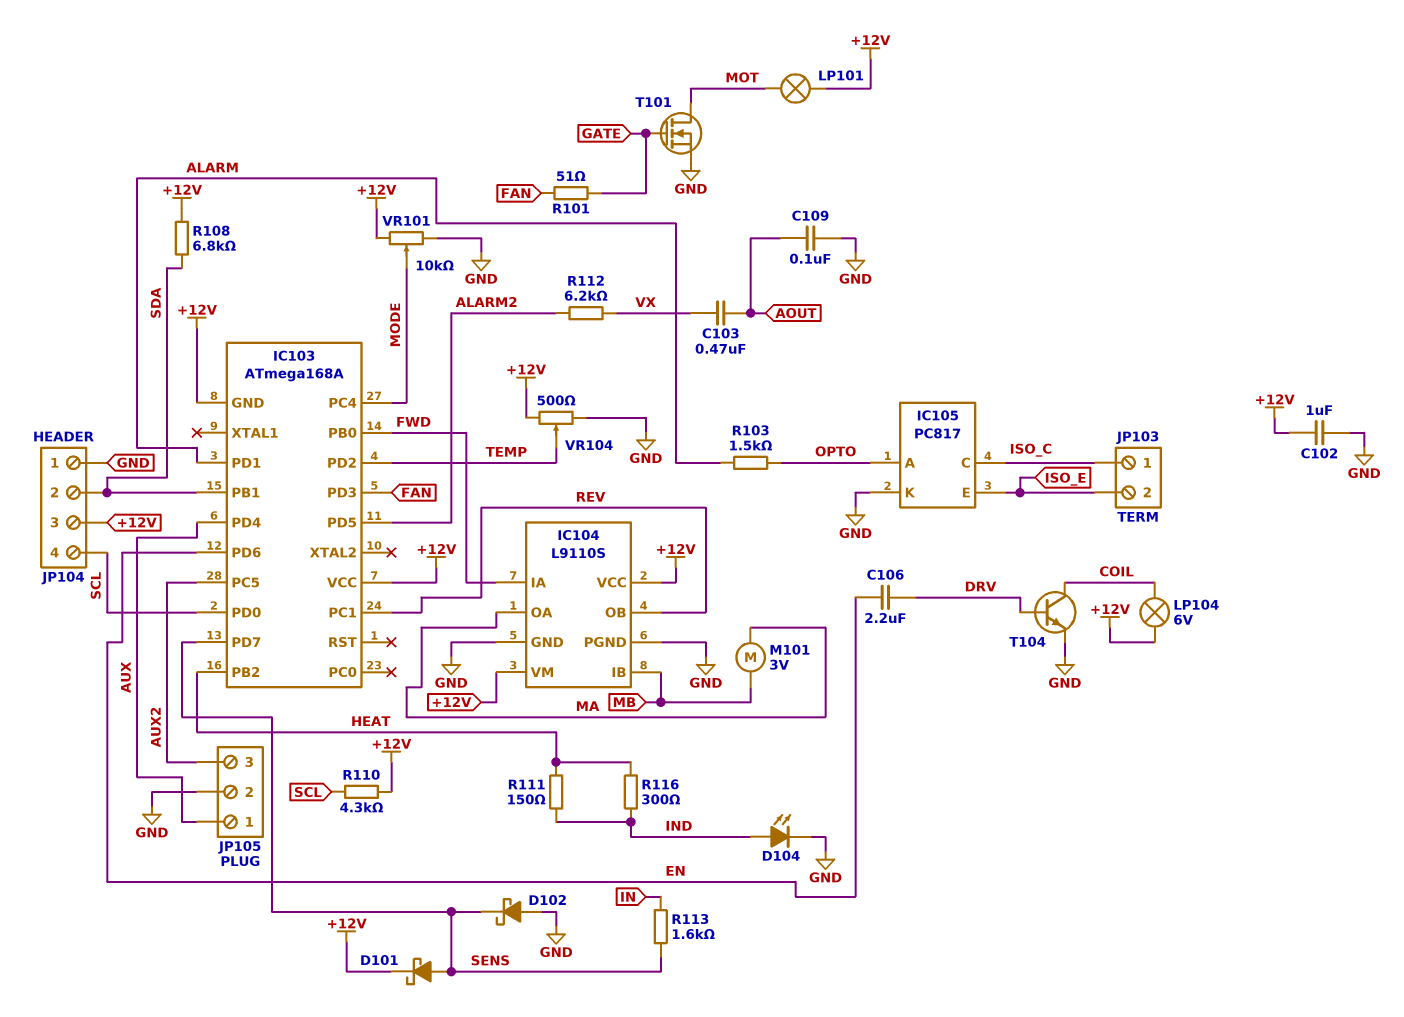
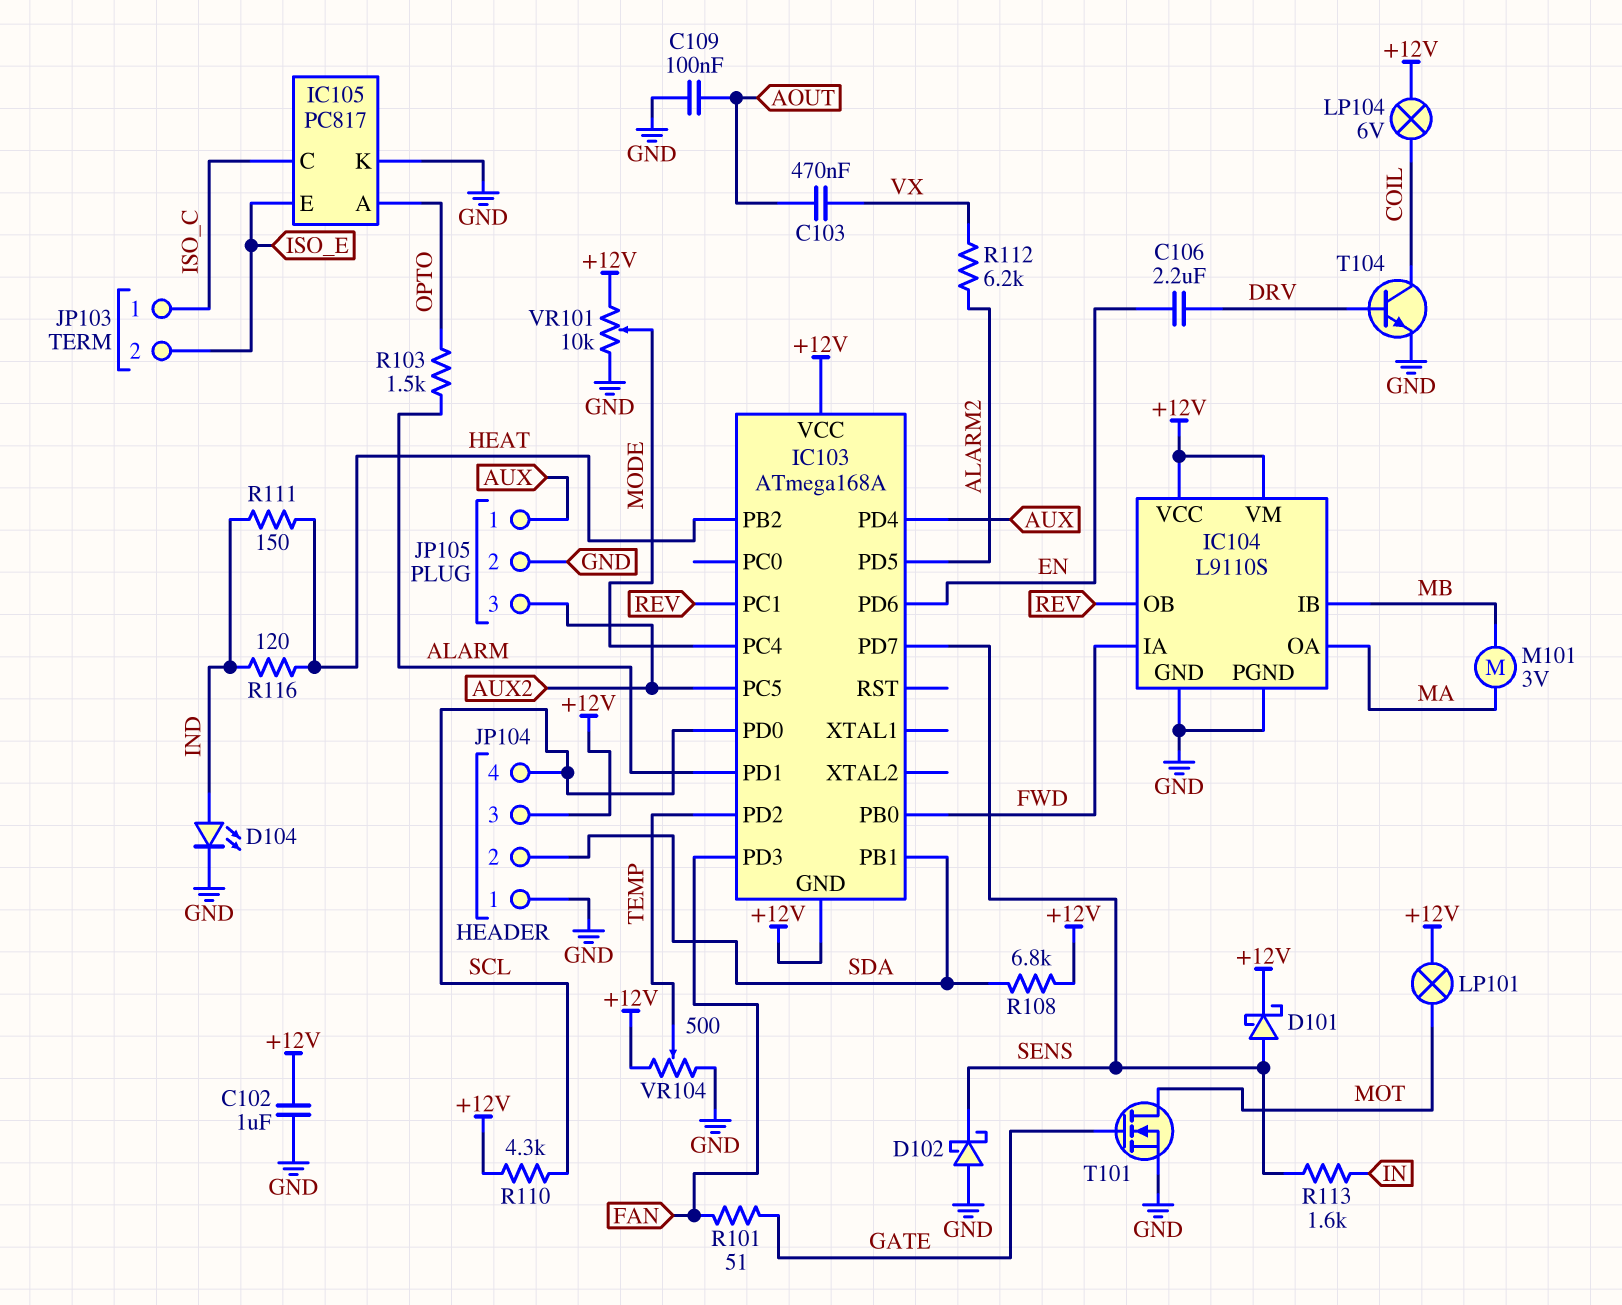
R116: 300 (HEAT, IND) -> 120 (HEAT, IND)

